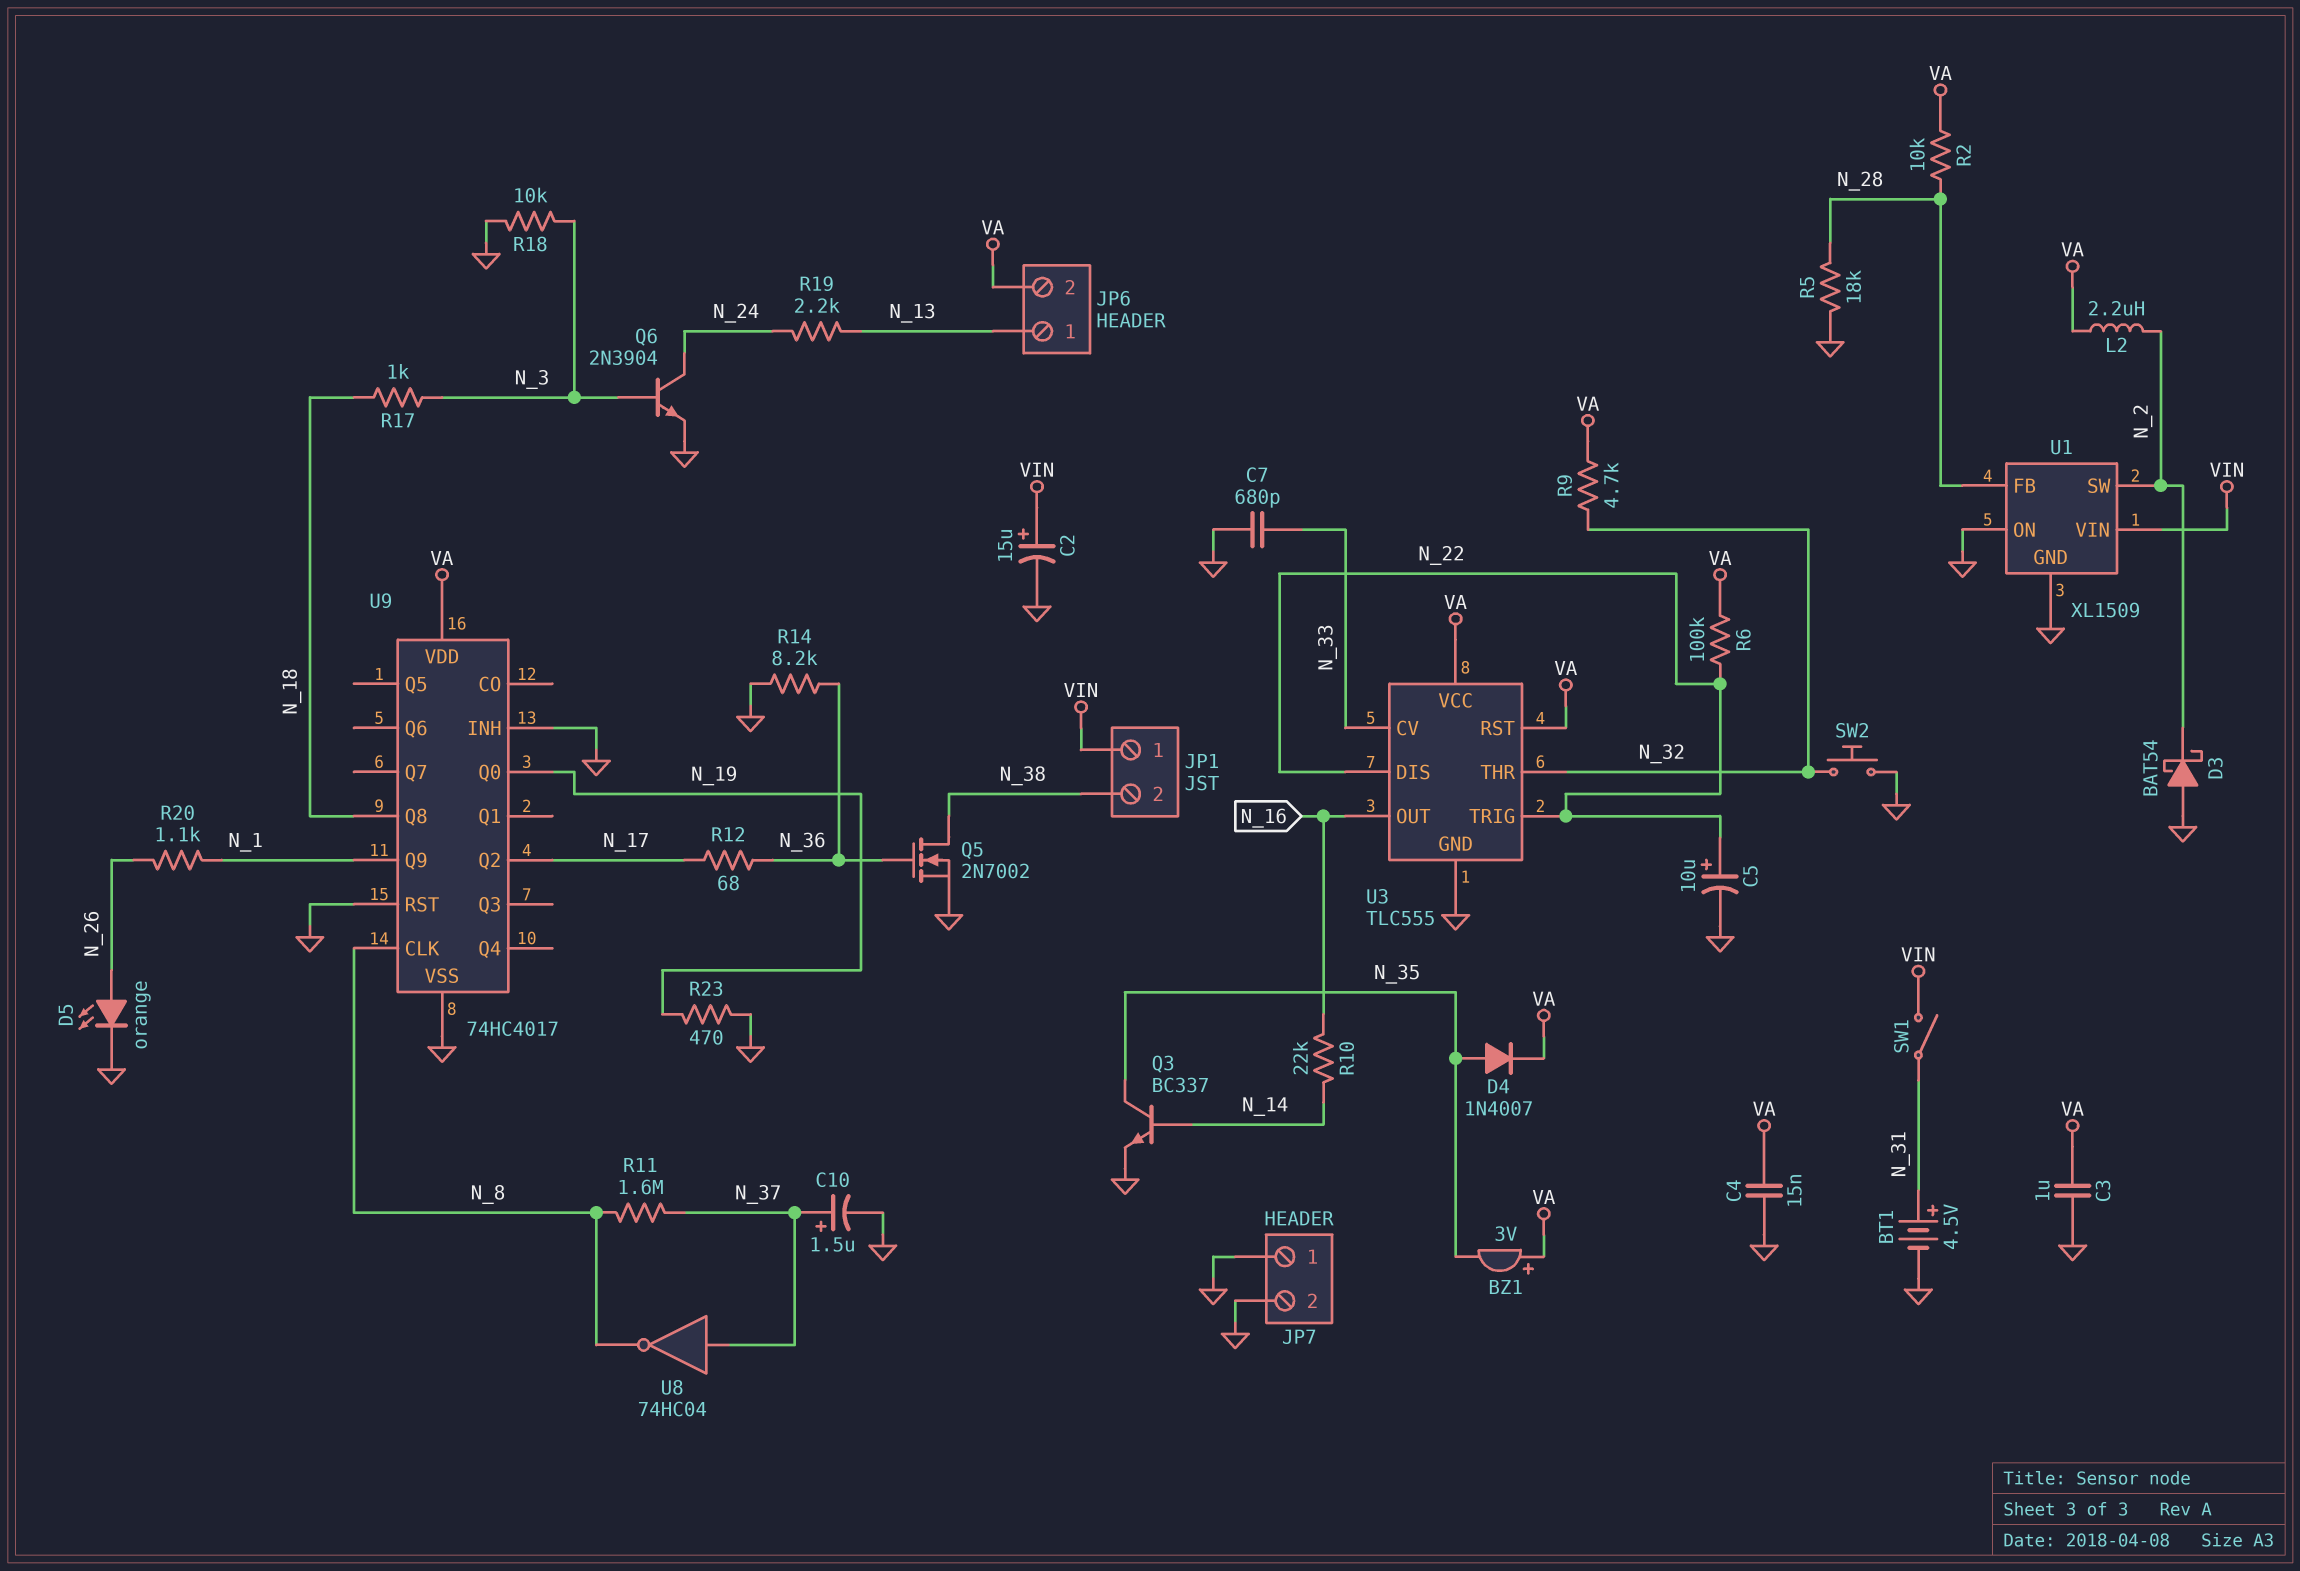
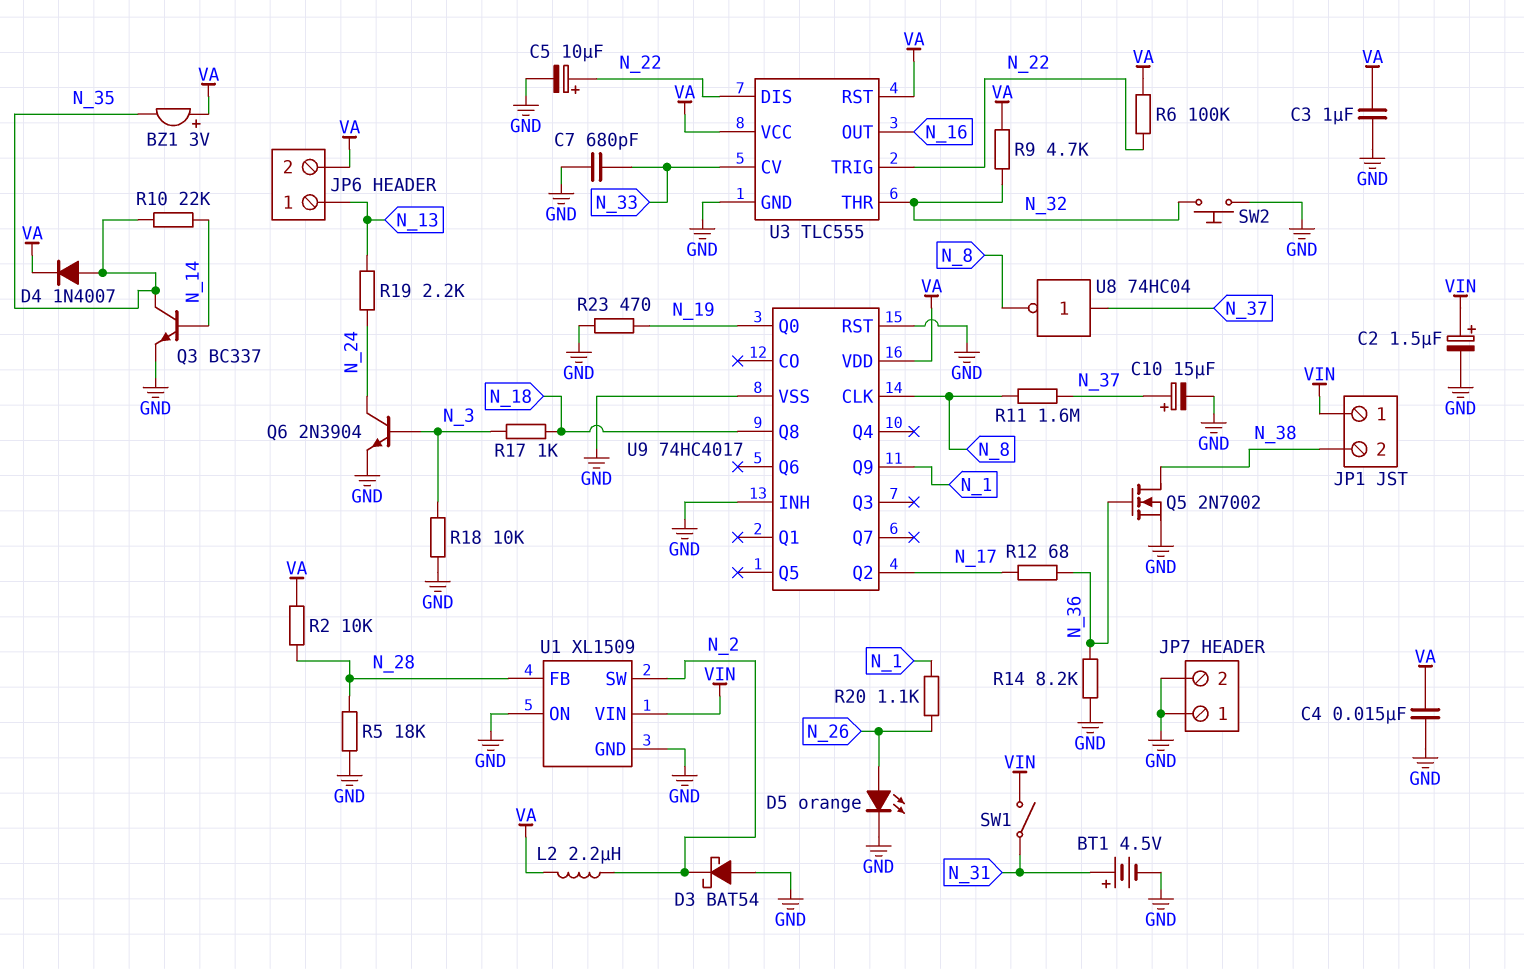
C2: 15uF (plus VIN, minus GND) -> 1.5uF (plus VIN, minus GND)
C10: 1.5uF (plus N_37, minus GND) -> 15uF (plus N_37, minus GND)
R10: 22k (N_14, N_16) -> 22k (N_14, N_35)

